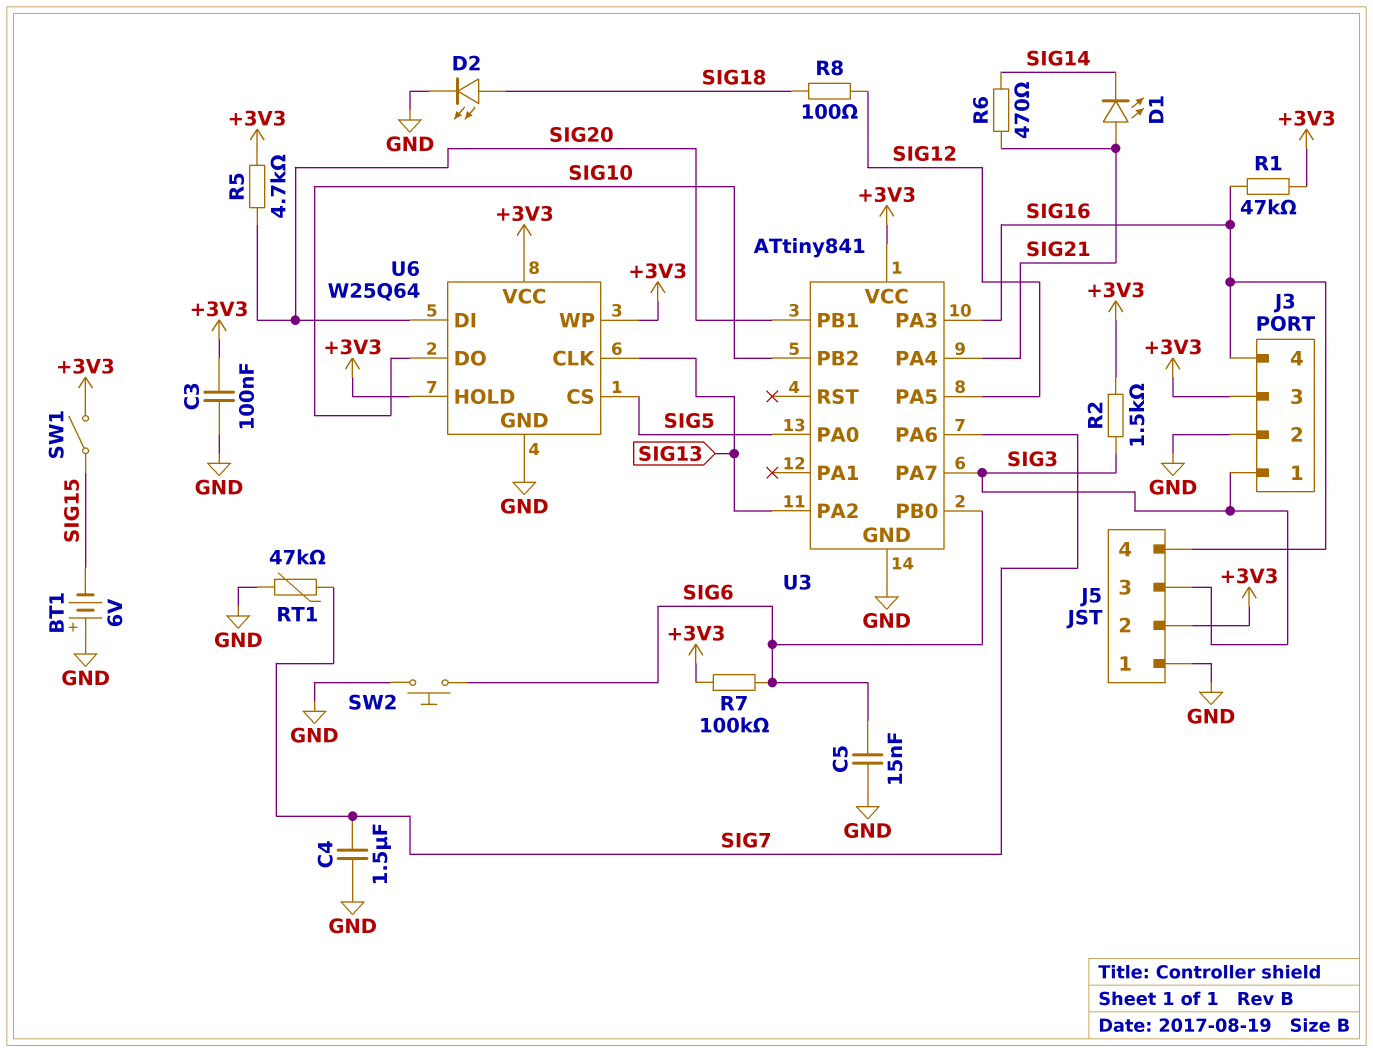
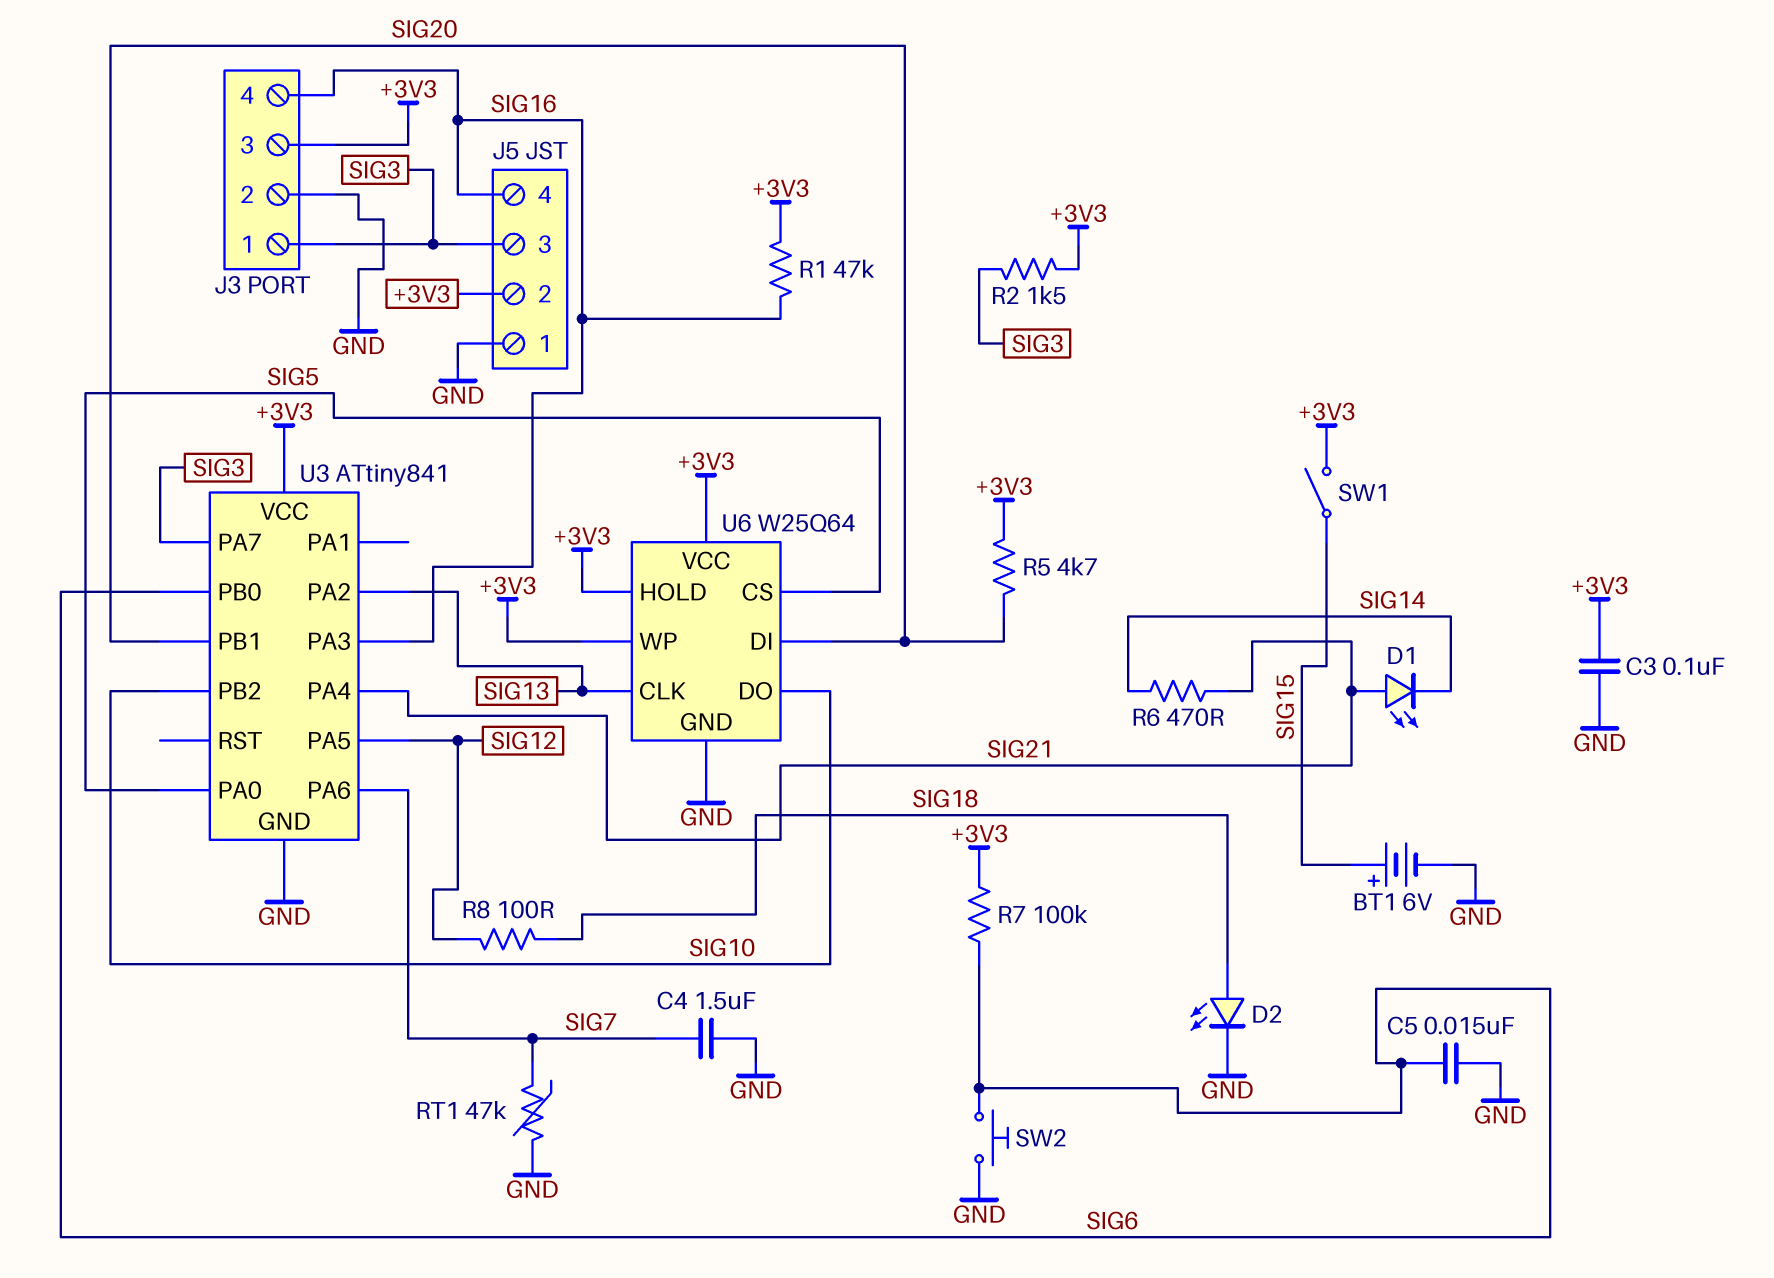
BT1: 6V (plus GND, minus SIG15) -> 6V (plus SIG15, minus GND)

